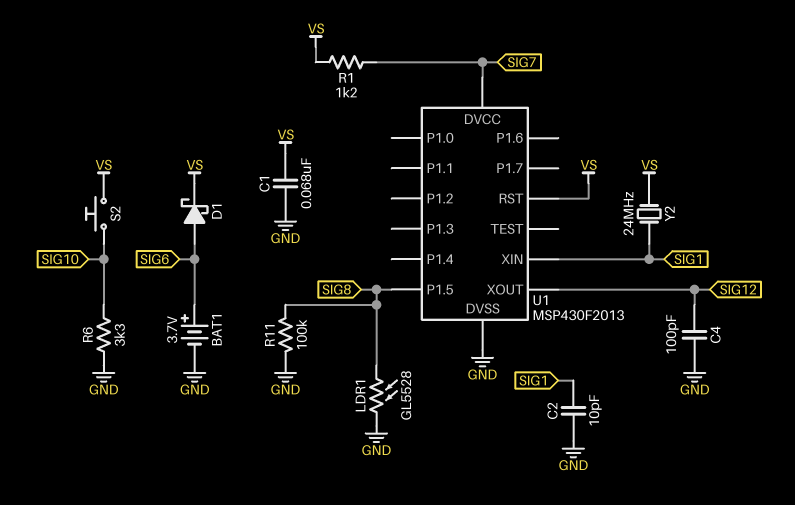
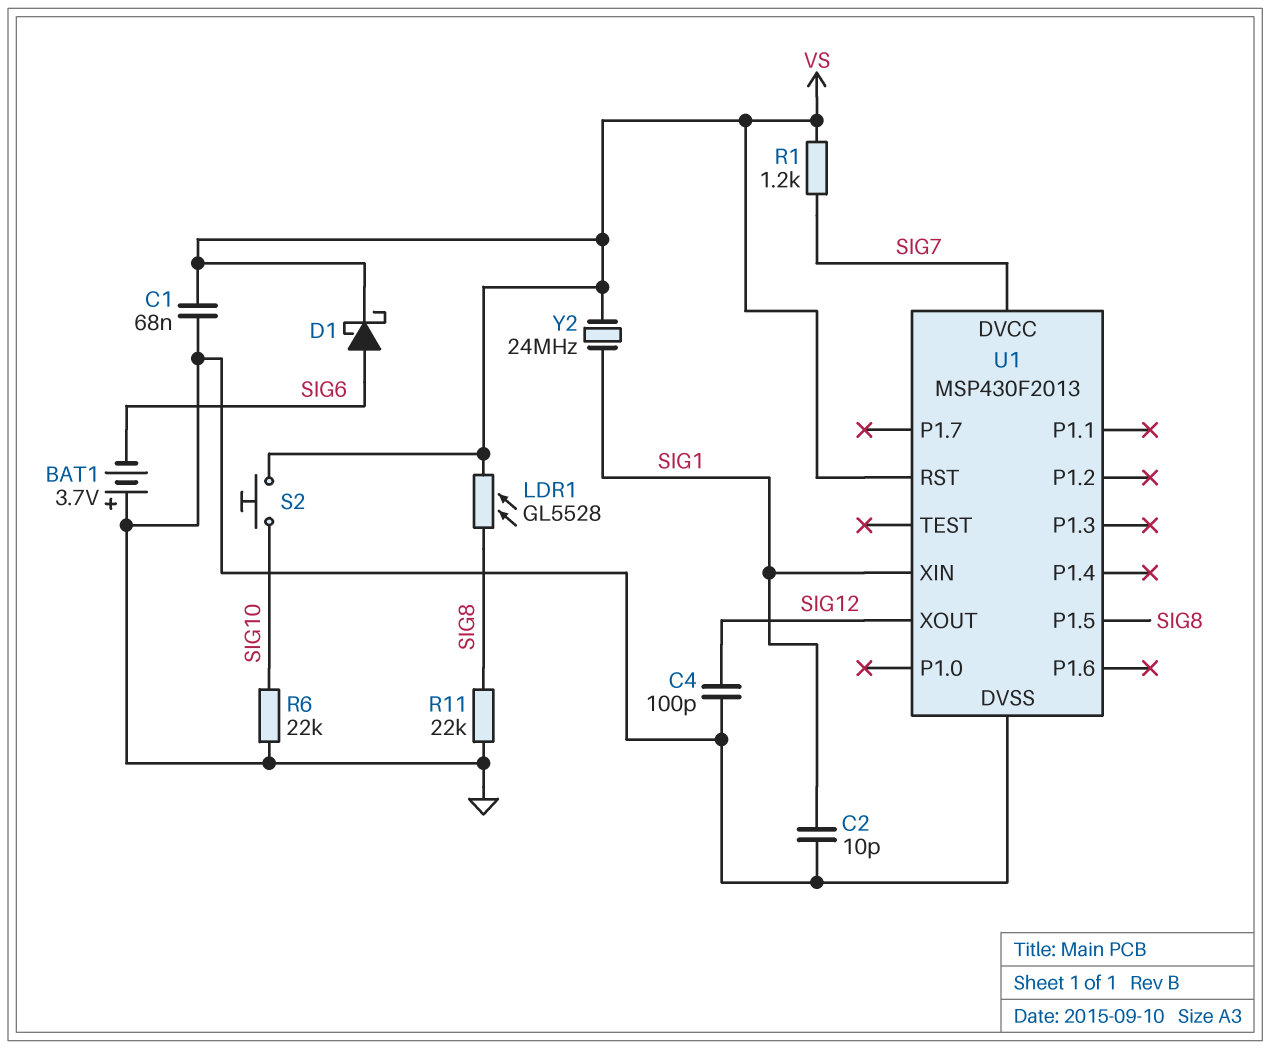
BAT1: 3.7V (plus SIG6, minus GND) -> 3.7V (plus GND, minus SIG6)
LDR1: GL5528 (GND, SIG8) -> GL5528 (SIG8, VS)
R6: 3.3k (GND, SIG10) -> 22k (GND, SIG10)
R11: 100k (GND, SIG8) -> 22k (GND, SIG8)

